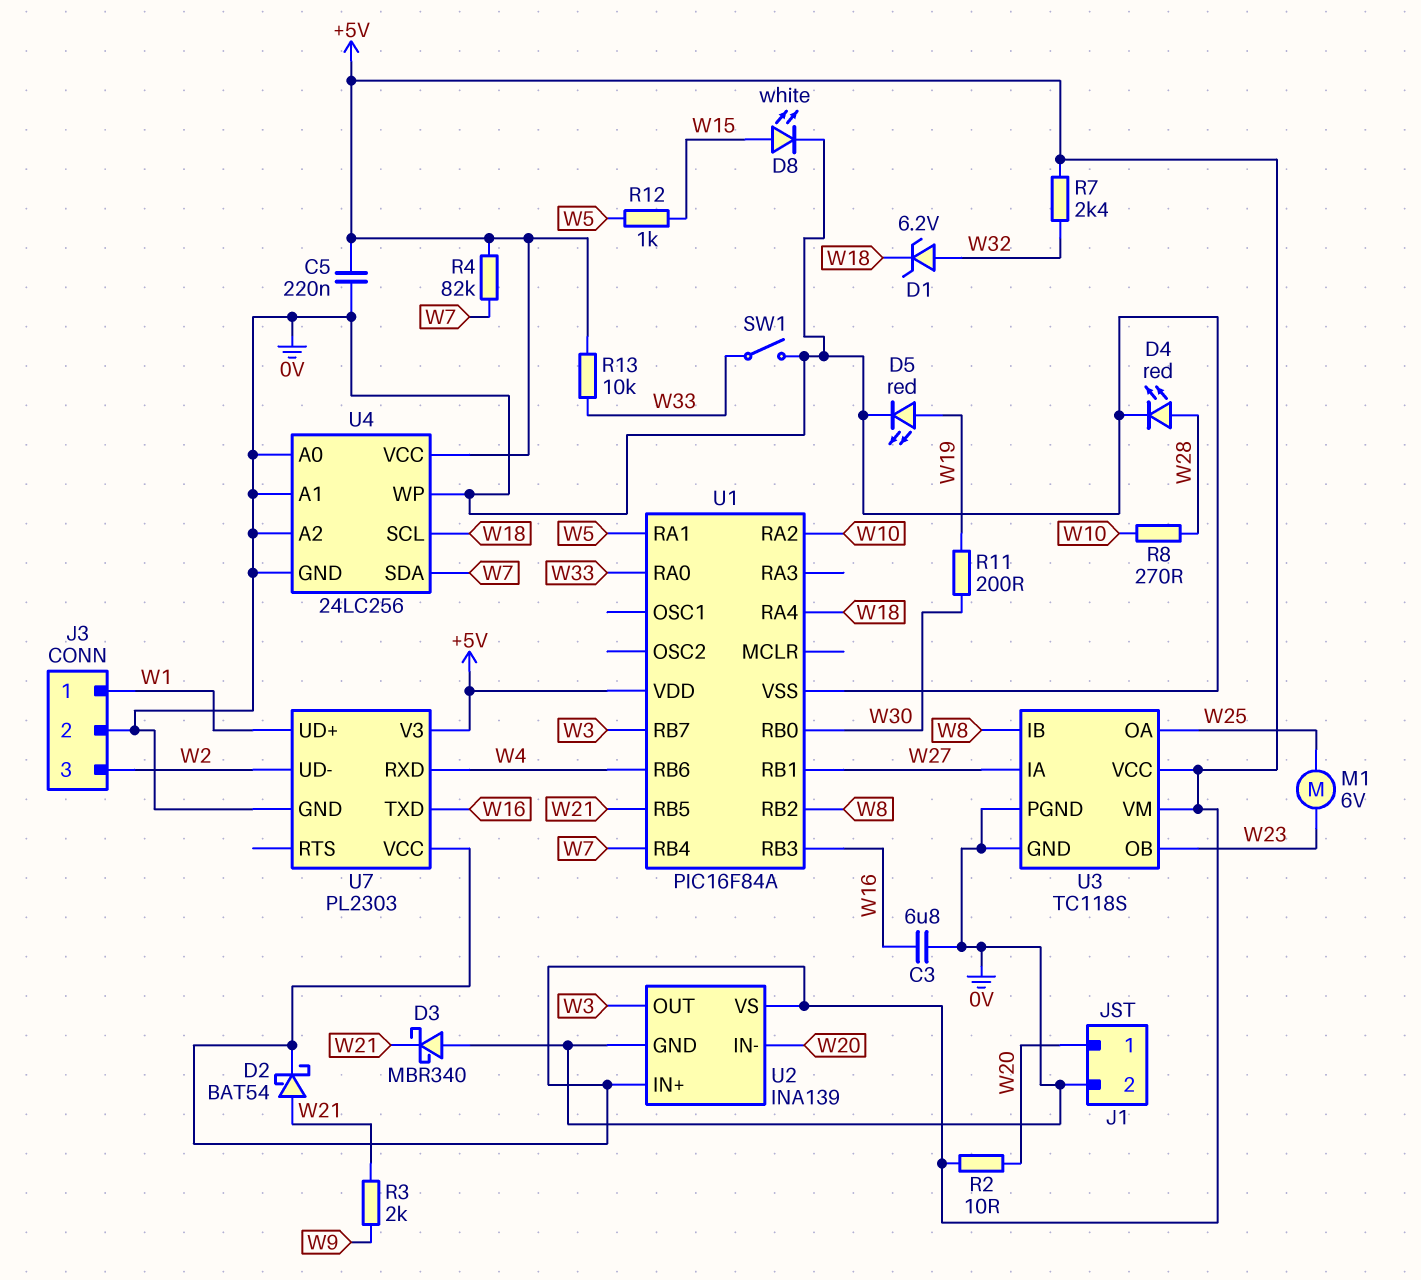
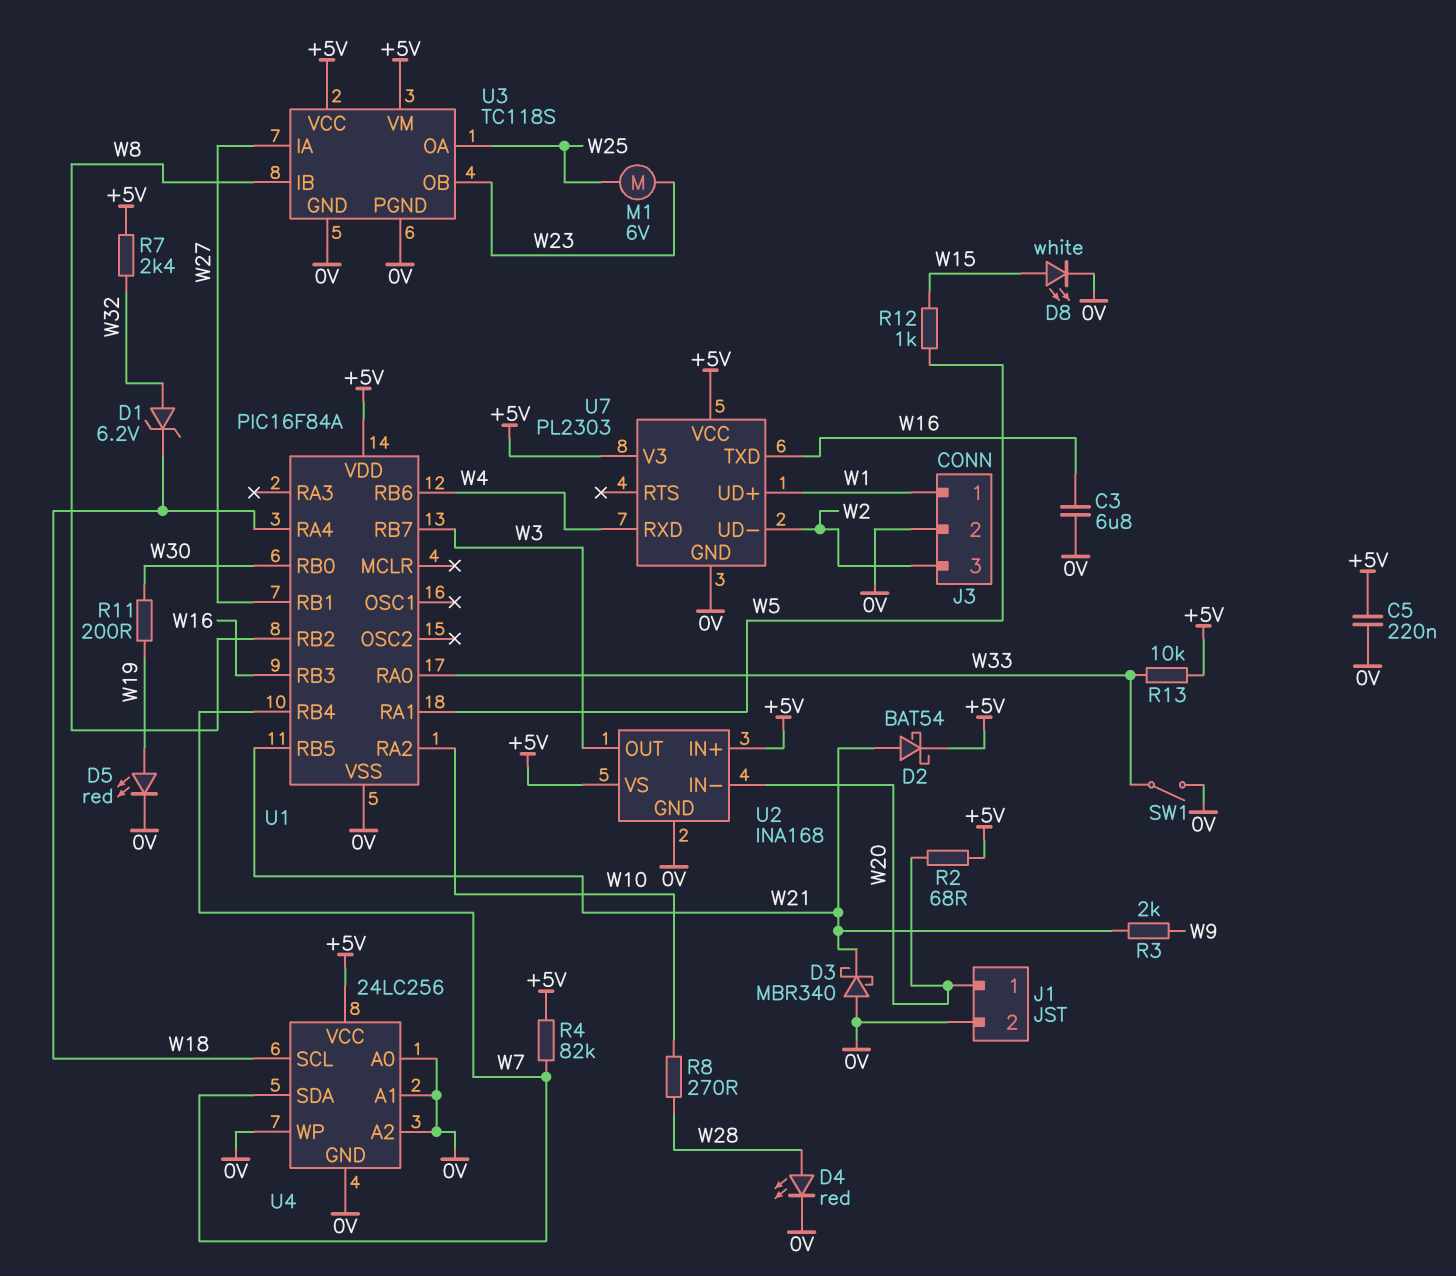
R2: 10 (+5V, W20) -> 68 (+5V, W20)
U2: INA139 -> INA168

